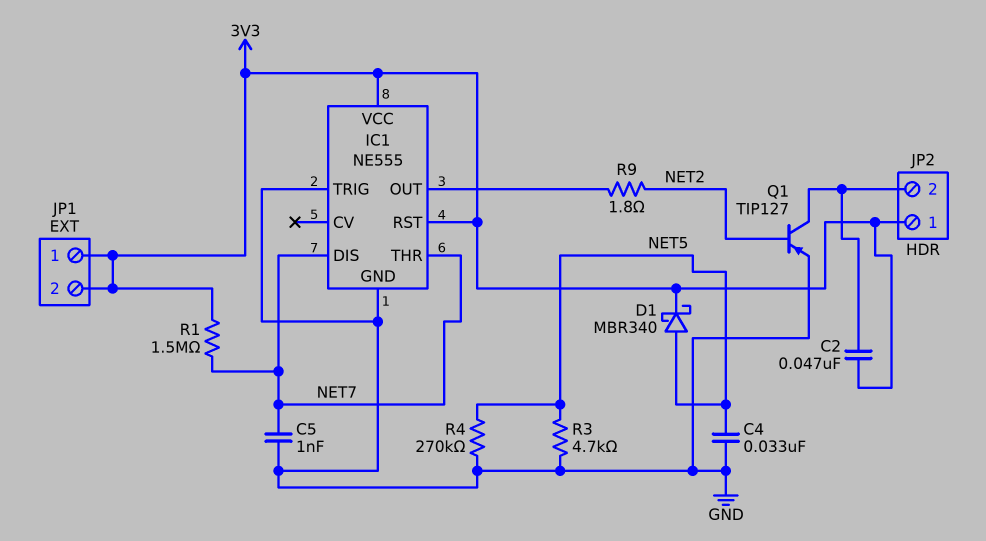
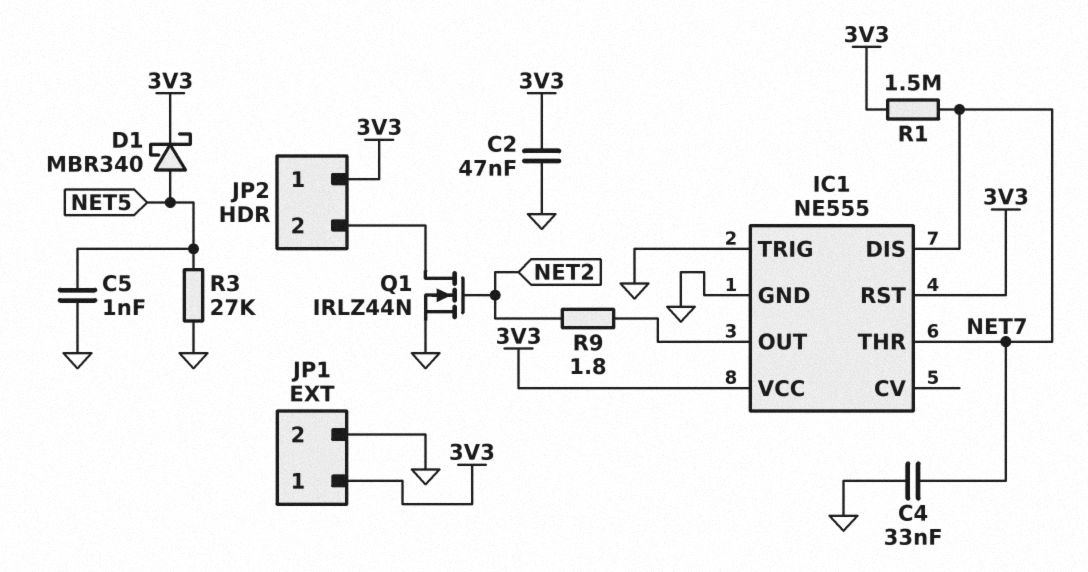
C2: 47nF (3V3, JP2/2) -> 47nF (3V3, GND)
C4: 33nF (GND, NET5) -> 33nF (GND, NET7)
C5: 1nF (GND, NET7) -> 1nF (GND, NET5)
JP1 pin 2: 3V3 -> GND
Q1: PNP TIP127 (B NET2, C JP2/2, E GND) -> NMOS IRLZ44N (G NET2, D JP2/2, S GND)
R3: 4.7k (GND, NET5) -> 27k (GND, NET5)
R4: 270k (GND, NET5) -> none

